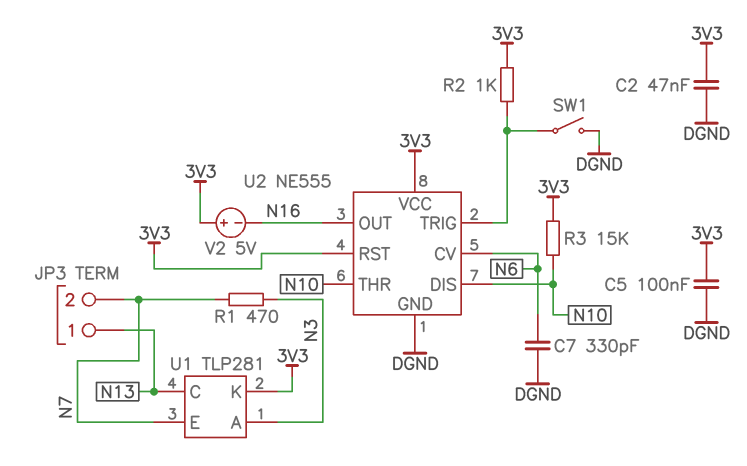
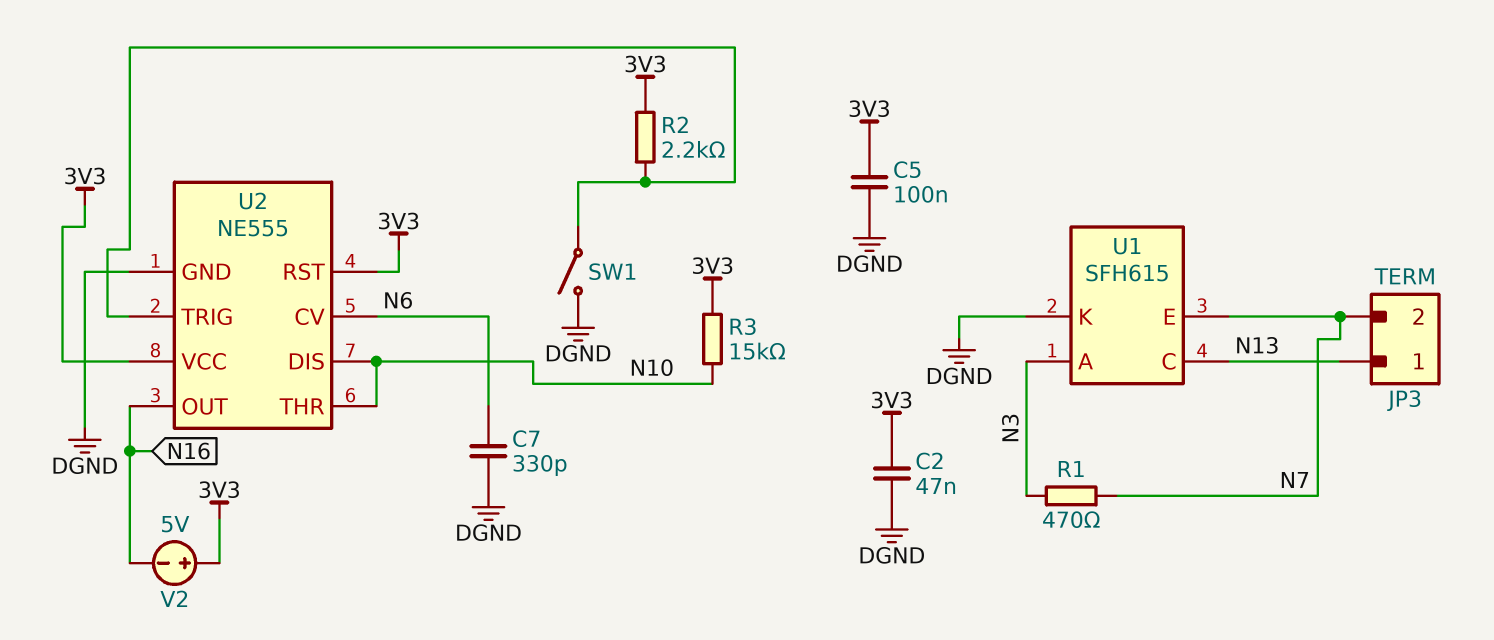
R2: 1k (3V3, U2/TRIG) -> 2.2k (3V3, U2/TRIG)
U1: TLP281 -> SFH615
U1 pin K: 3V3 -> DGND

